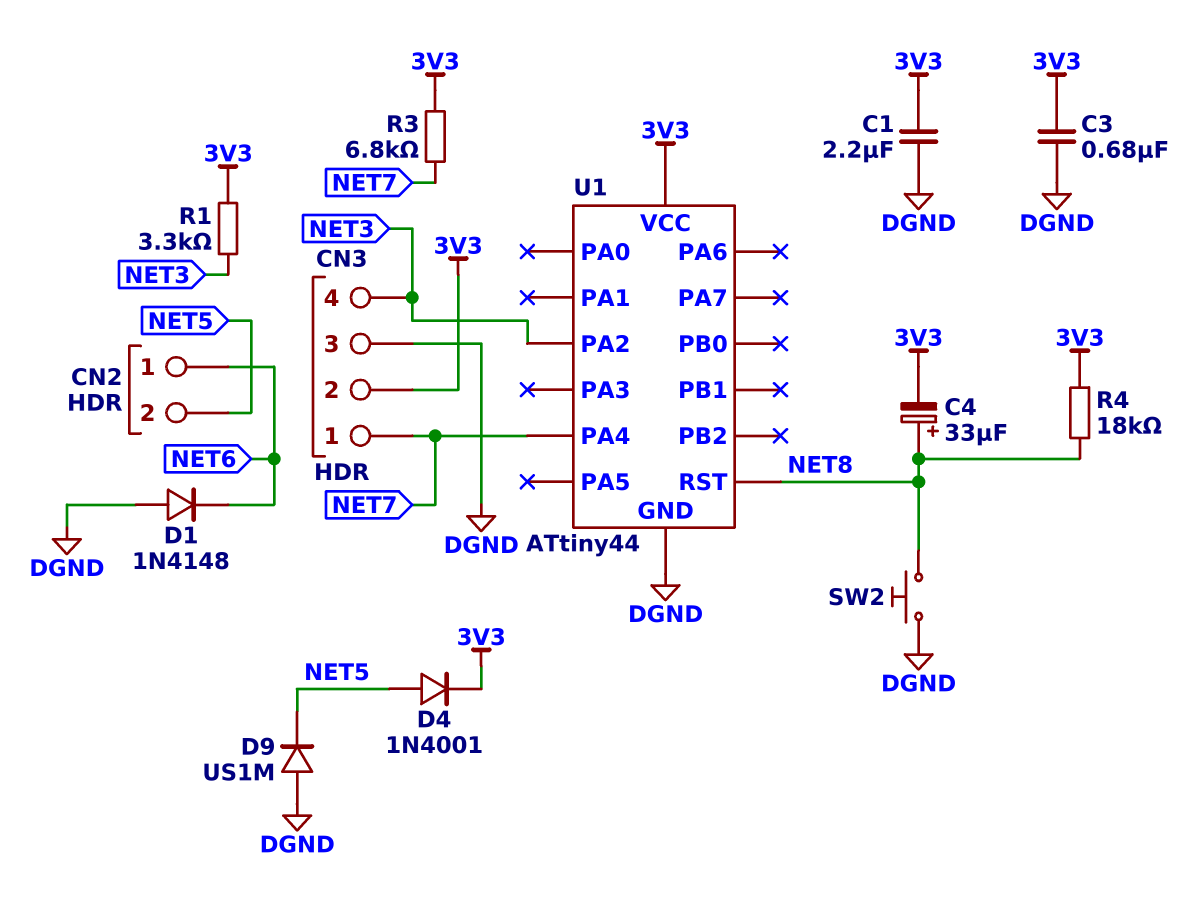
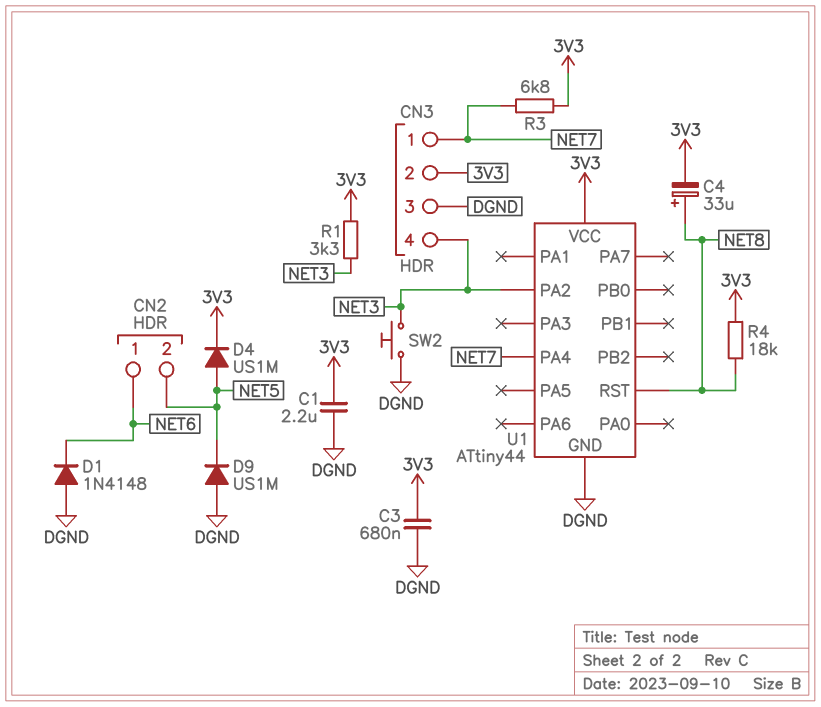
D4: diode 1N4001 (A NET5, K 3V3) -> diode US1M (A NET5, K 3V3)
SW2: button (DGND, NET8) -> button (DGND, NET3)

